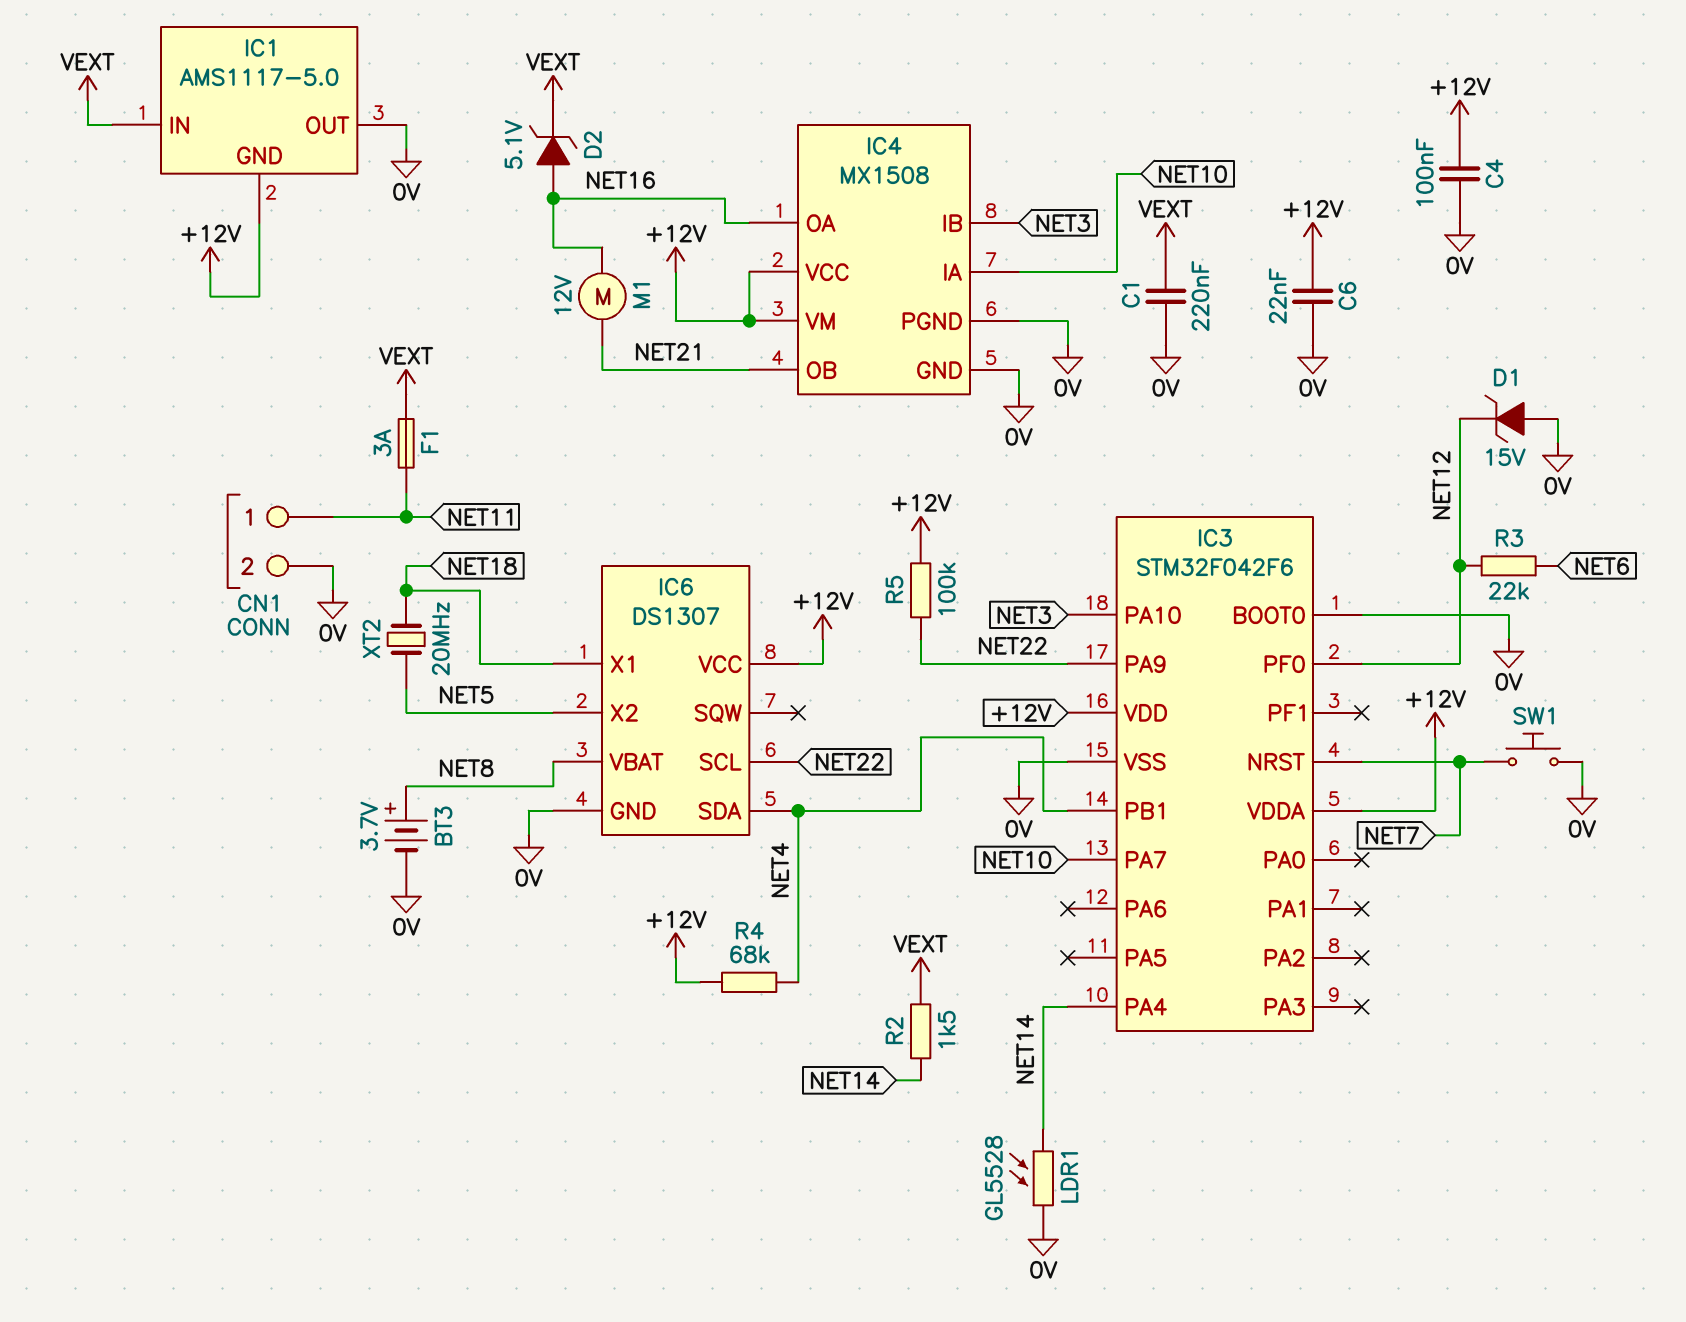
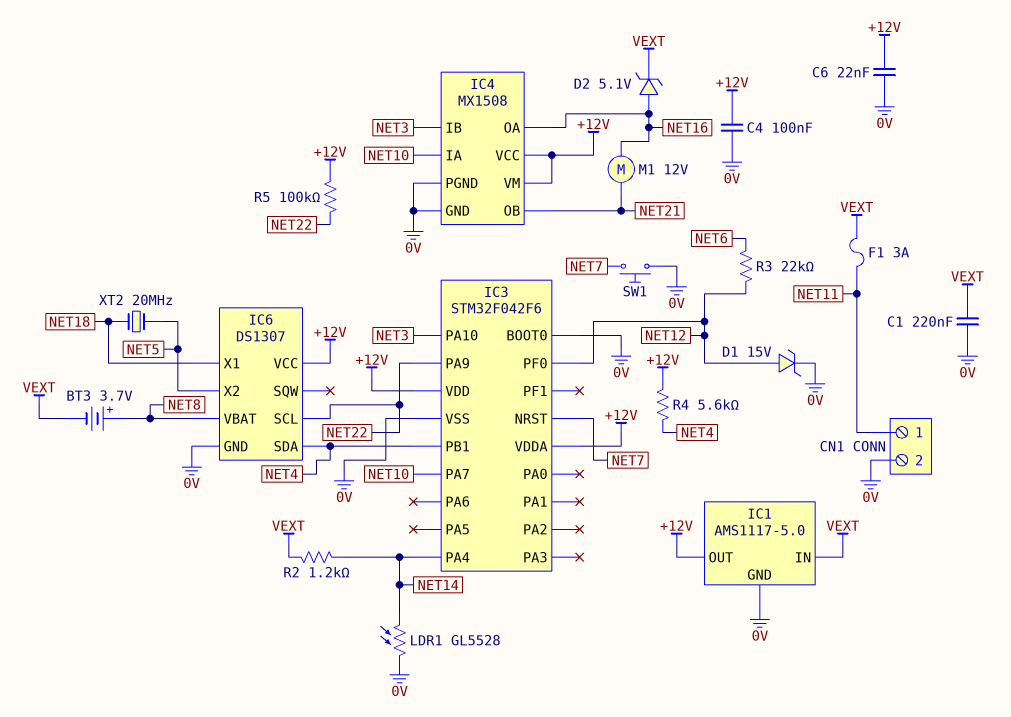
BT3: 3.7V (plus NET8, minus 0V) -> 3.7V (plus NET8, minus VEXT)
D1: zener 15V (A 0V, K NET12) -> zener 15V (A NET12, K 0V)
IC1 pin GND: +12V -> 0V
IC1 pin OUT: 0V -> +12V
R2: 1.5k (NET14, VEXT) -> 1.2k (NET14, VEXT)
R4: 68k (+12V, NET4) -> 5.6k (+12V, NET4)

